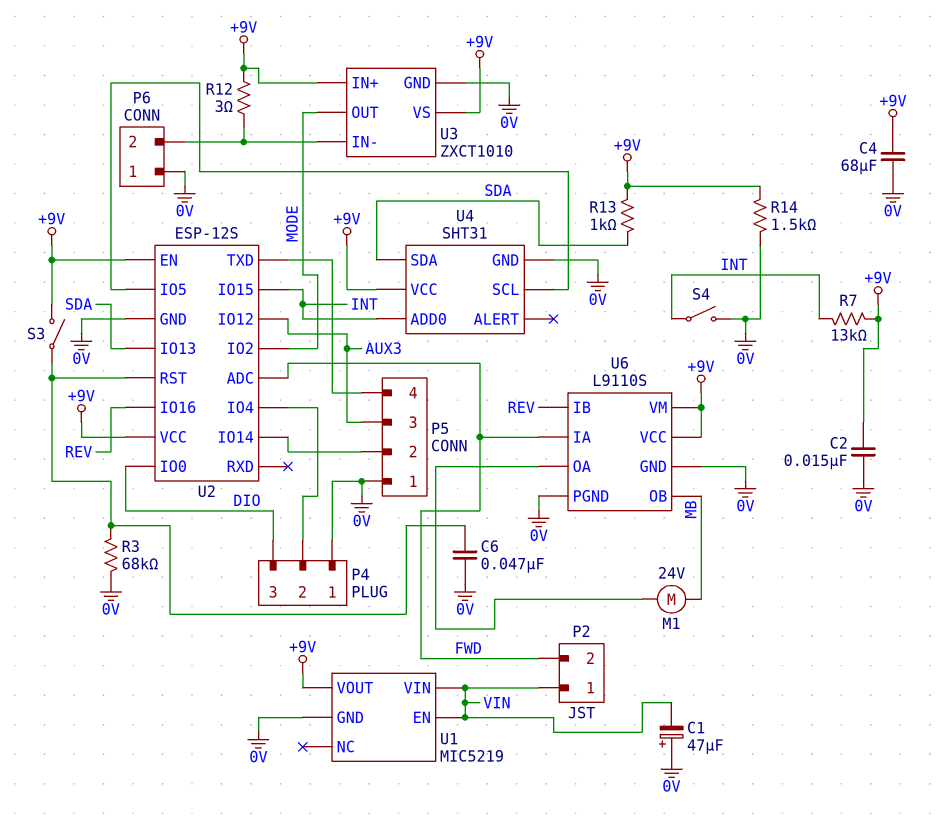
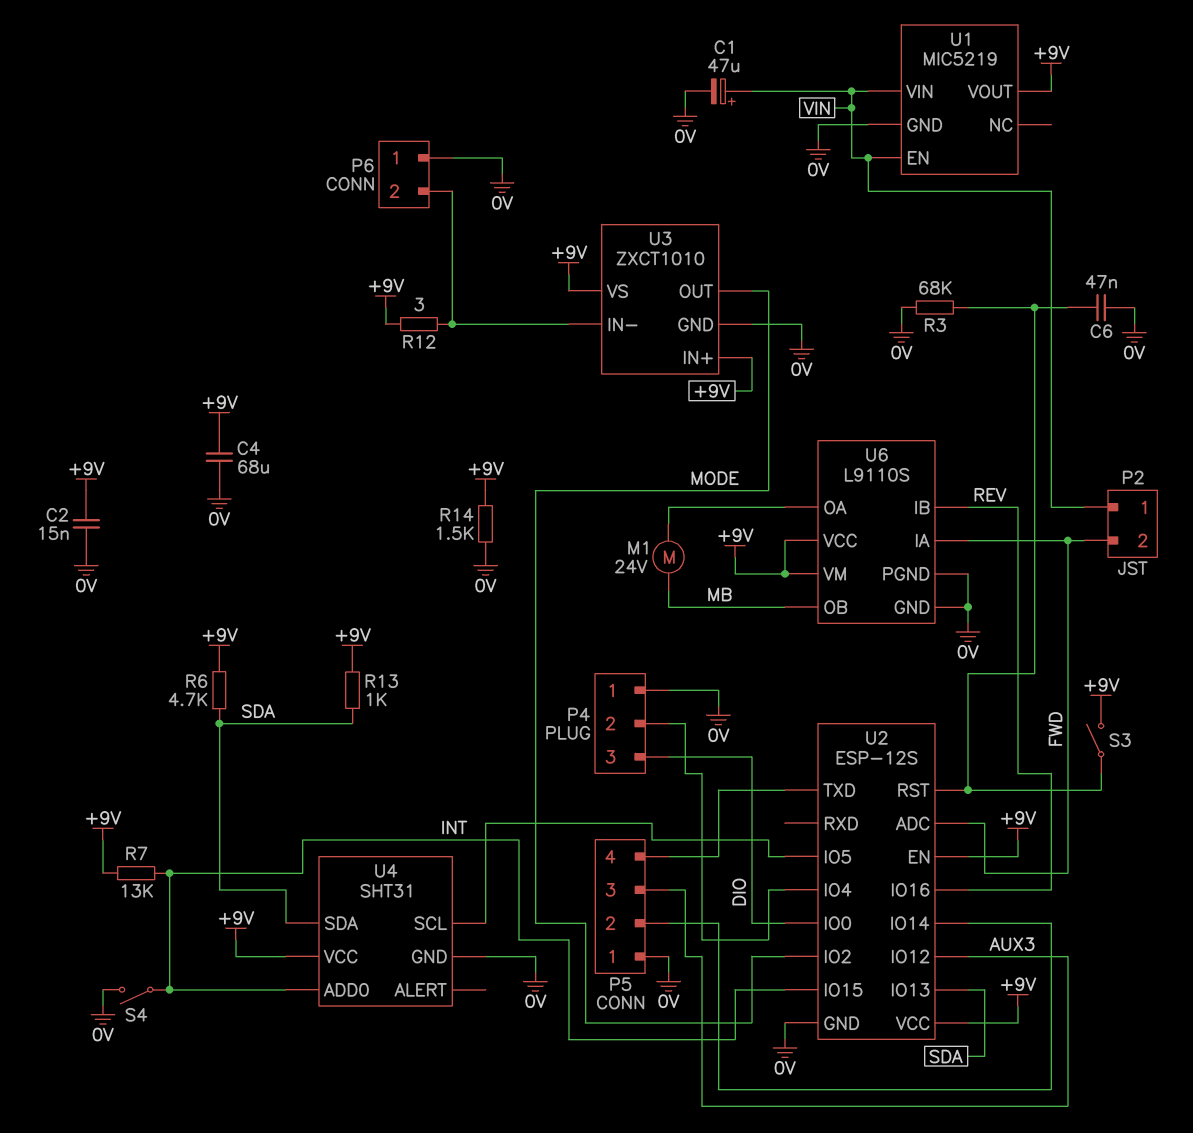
C1: 47uF (plus 0V, minus VIN) -> 47uF (plus VIN, minus 0V)
R6: none -> 4.7k (+9V, SDA)

